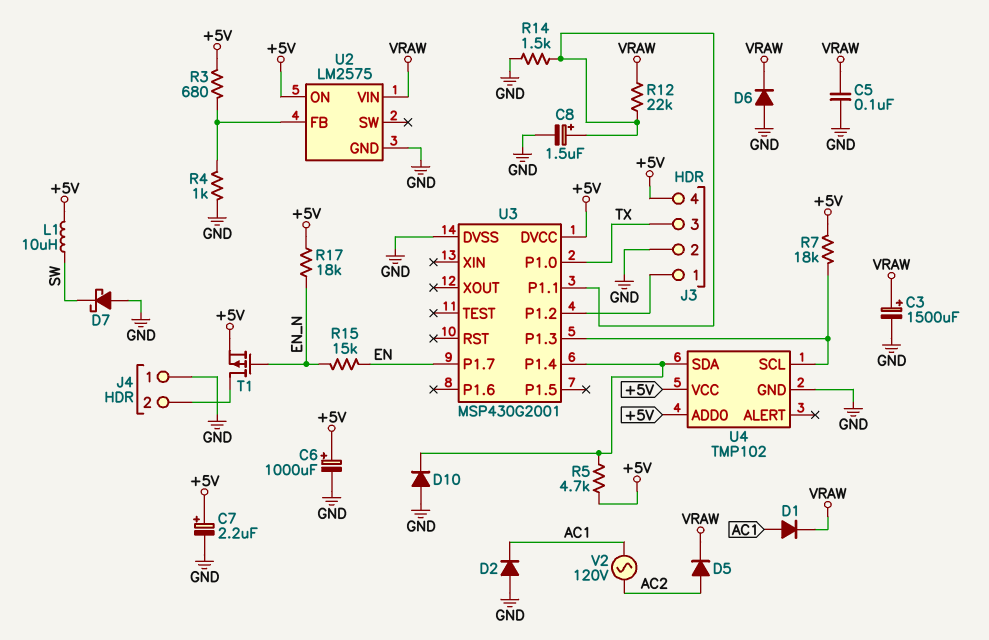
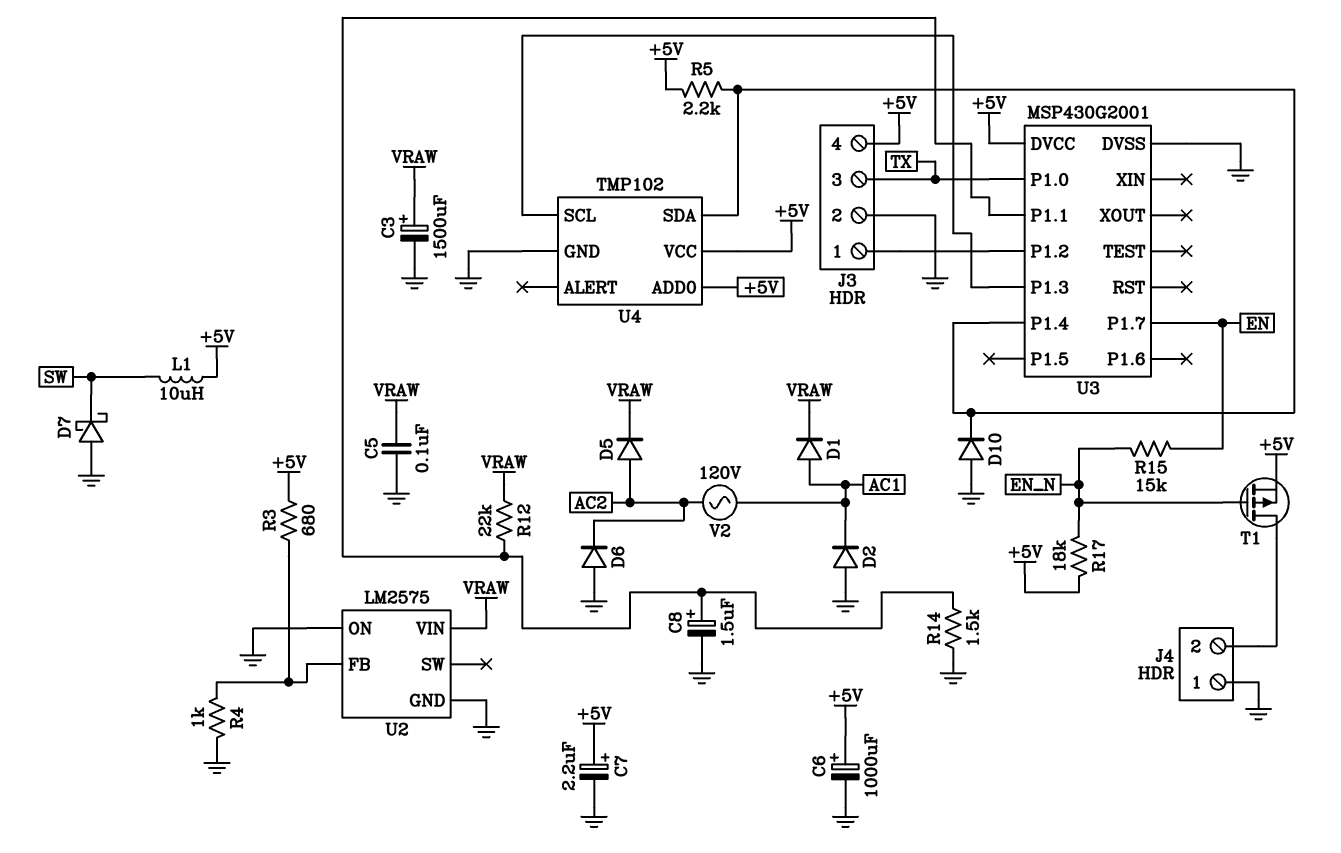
D6: diode (A GND, K VRAW) -> diode (A GND, K AC2)
R5: 4.7k (+5V, U3/P1.4) -> 2.2k (+5V, U3/P1.4)
R7: 18k (+5V, U3/P1.3) -> none
U2 pin ON: +5V -> GND

